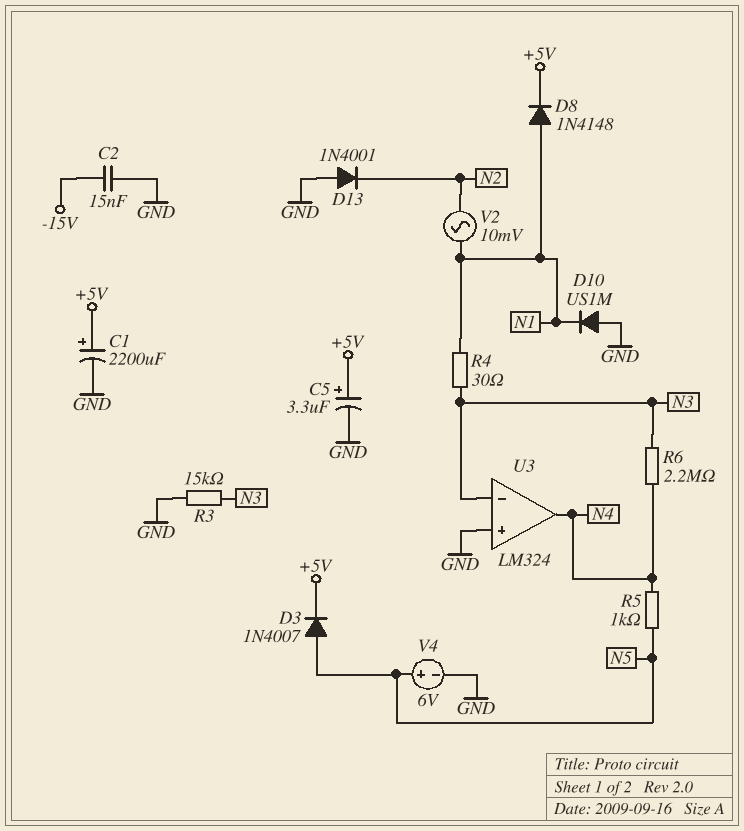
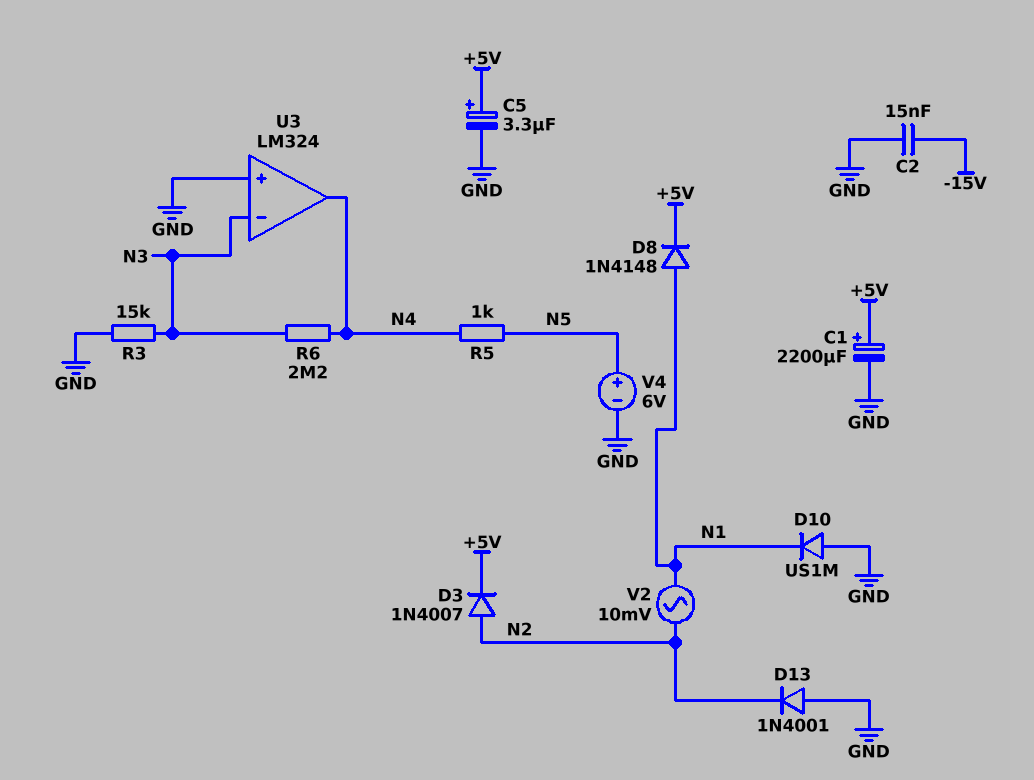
D3: diode 1N4007 (A N5, K +5V) -> diode 1N4007 (A N2, K +5V)
R4: 30 (N1, N3) -> none

